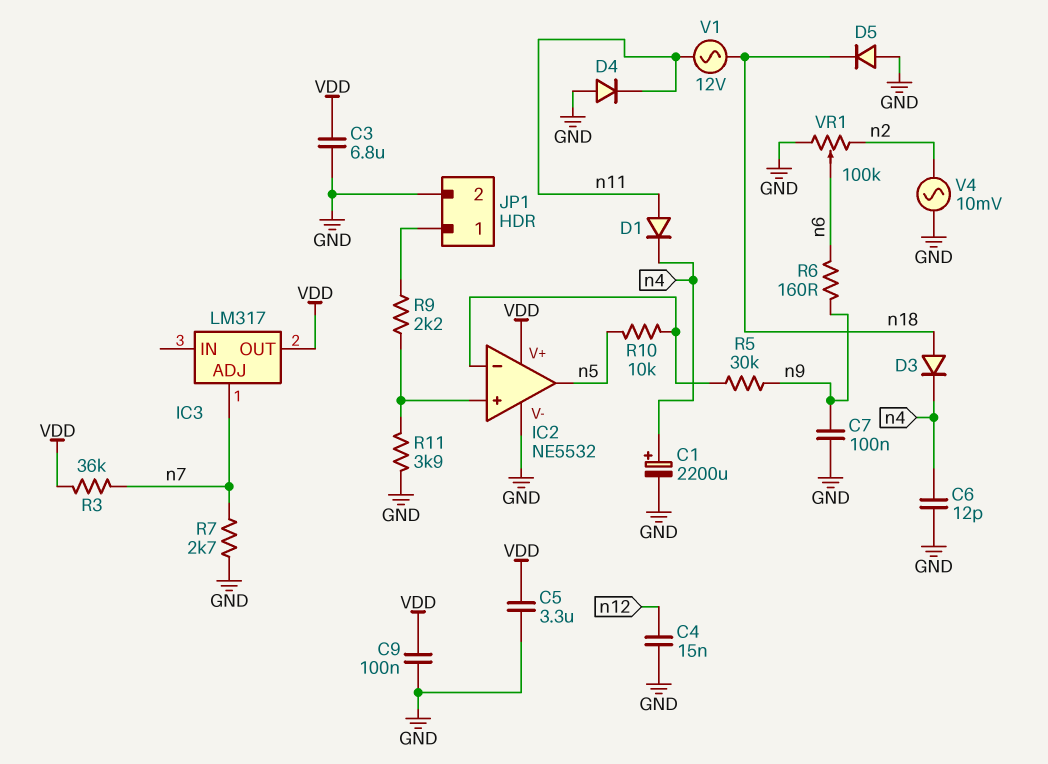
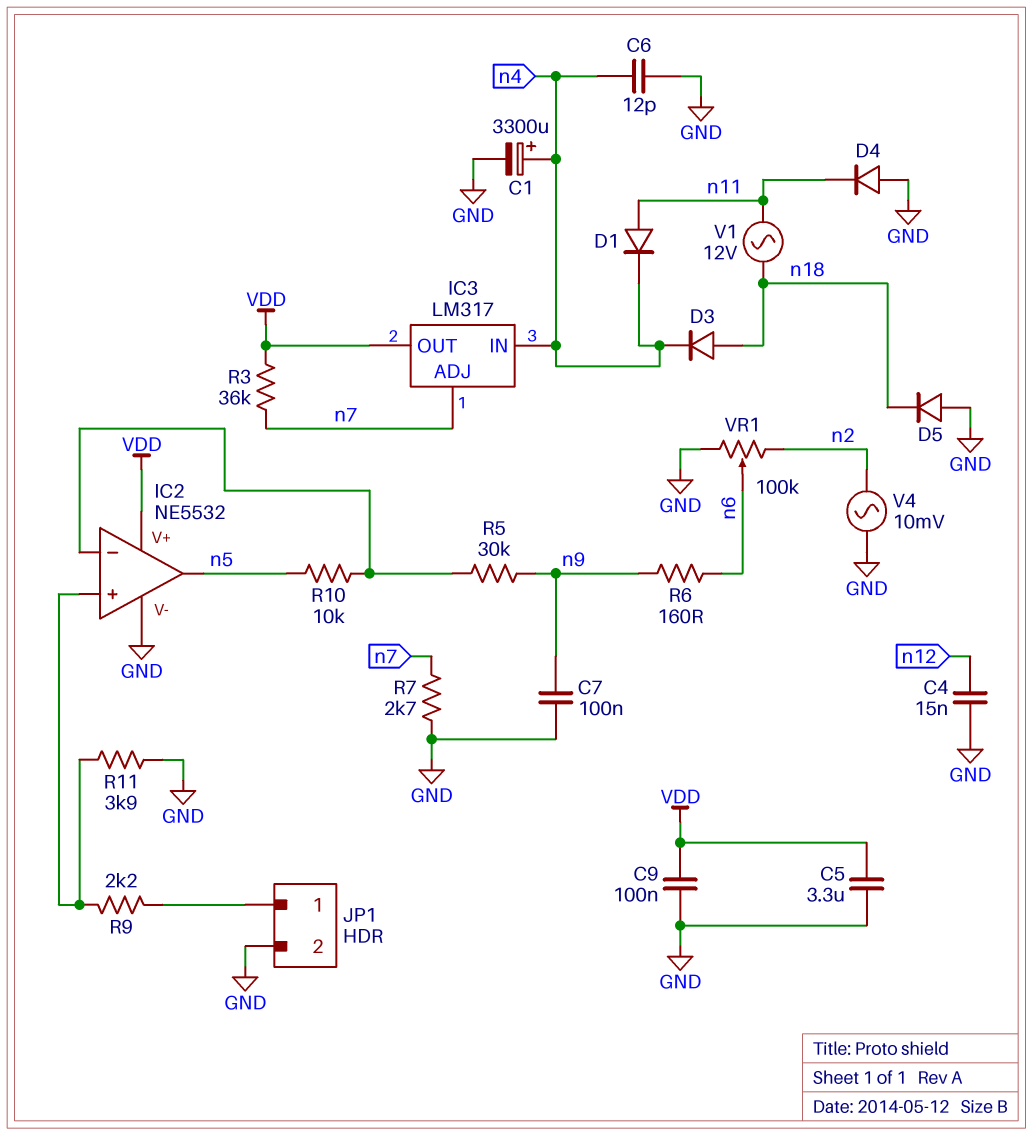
C1: 2200uF (plus n4, minus GND) -> 3300uF (plus n4, minus GND)
C3: 6.8uF (GND, VDD) -> none
IC3 pin IN: none -> n4

